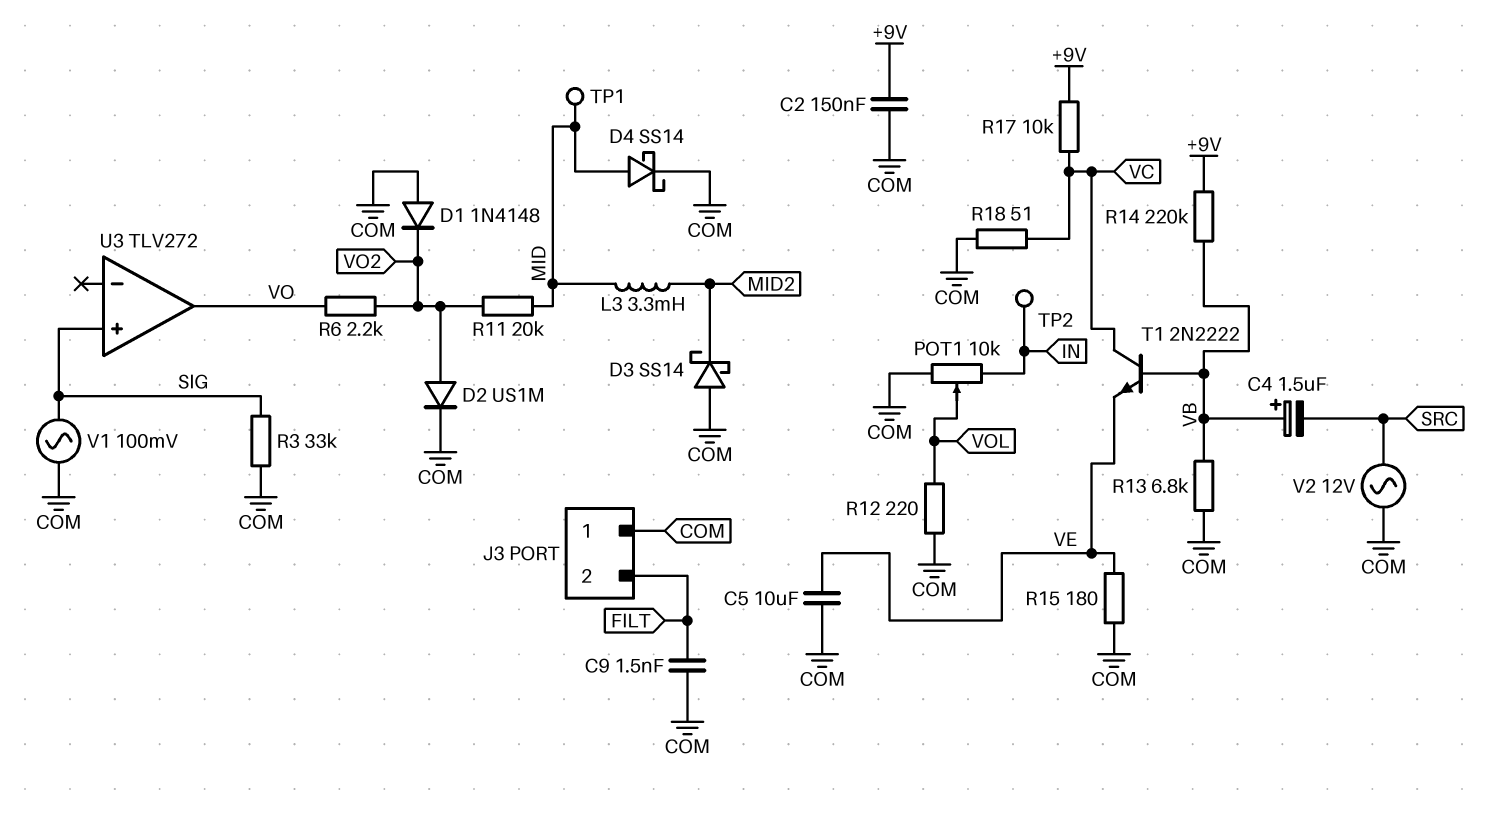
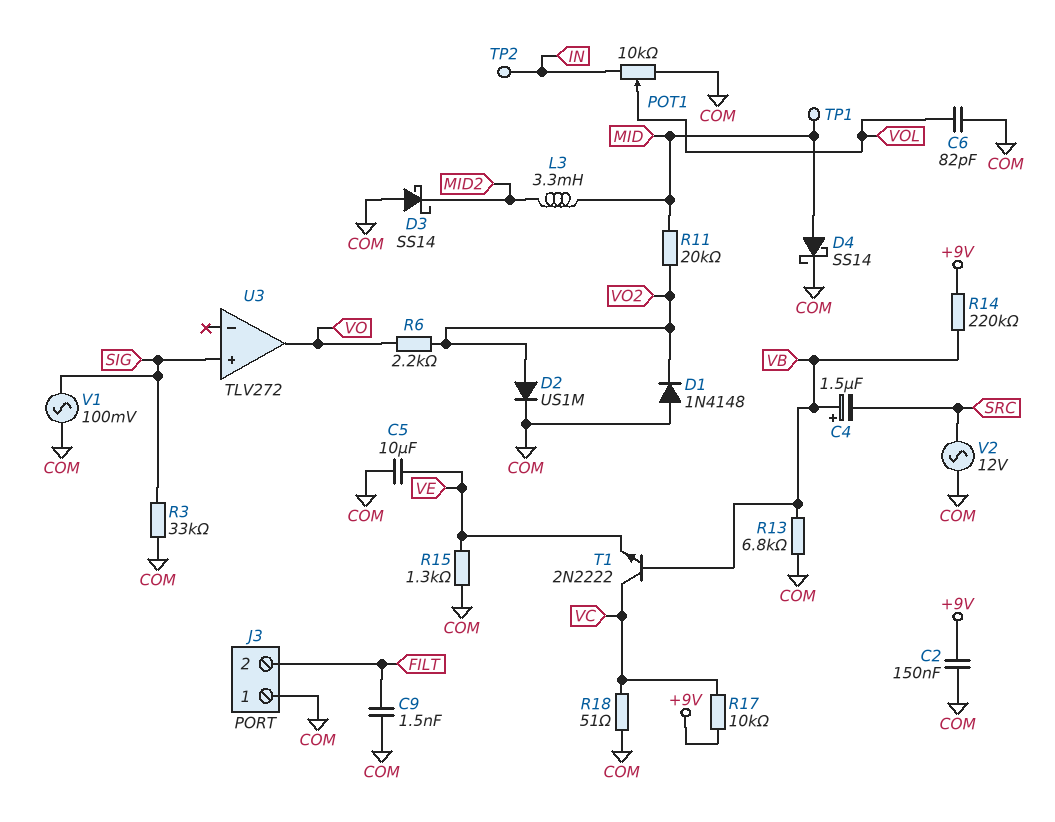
C6: none -> 82pF (COM, VOL)
R12: 220 (COM, VOL) -> none
R15: 180 (COM, VE) -> 1.3k (COM, VE)

